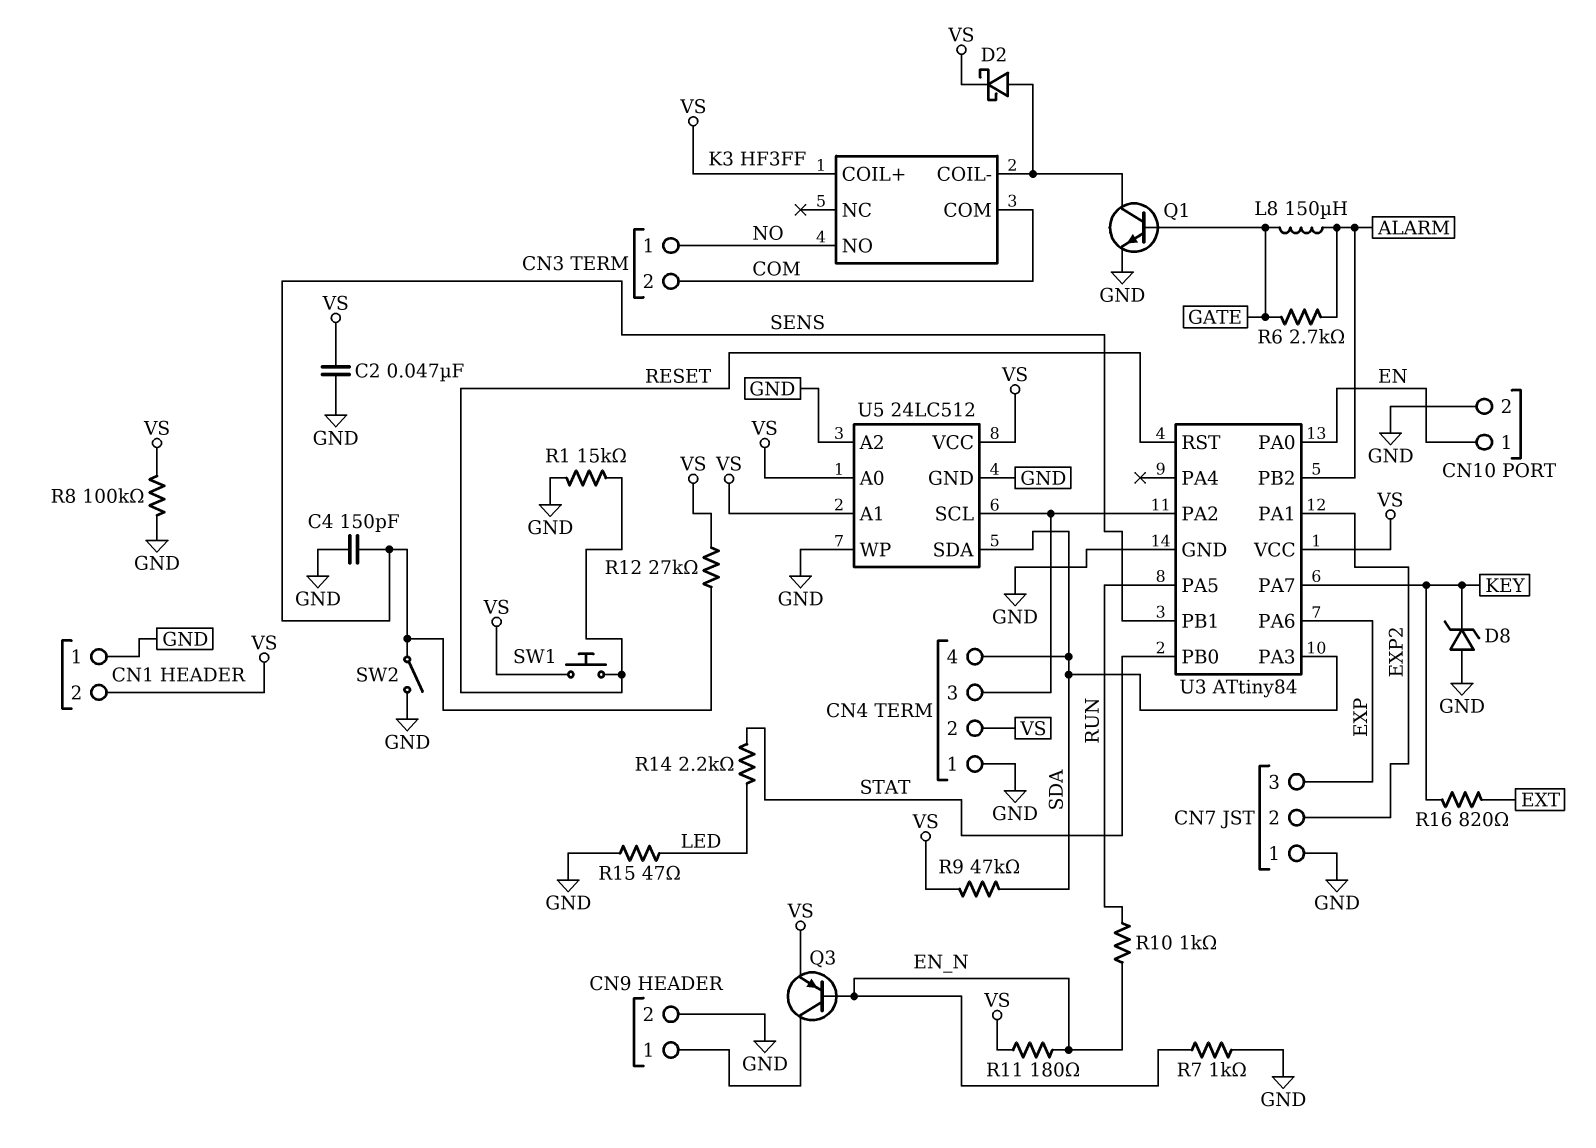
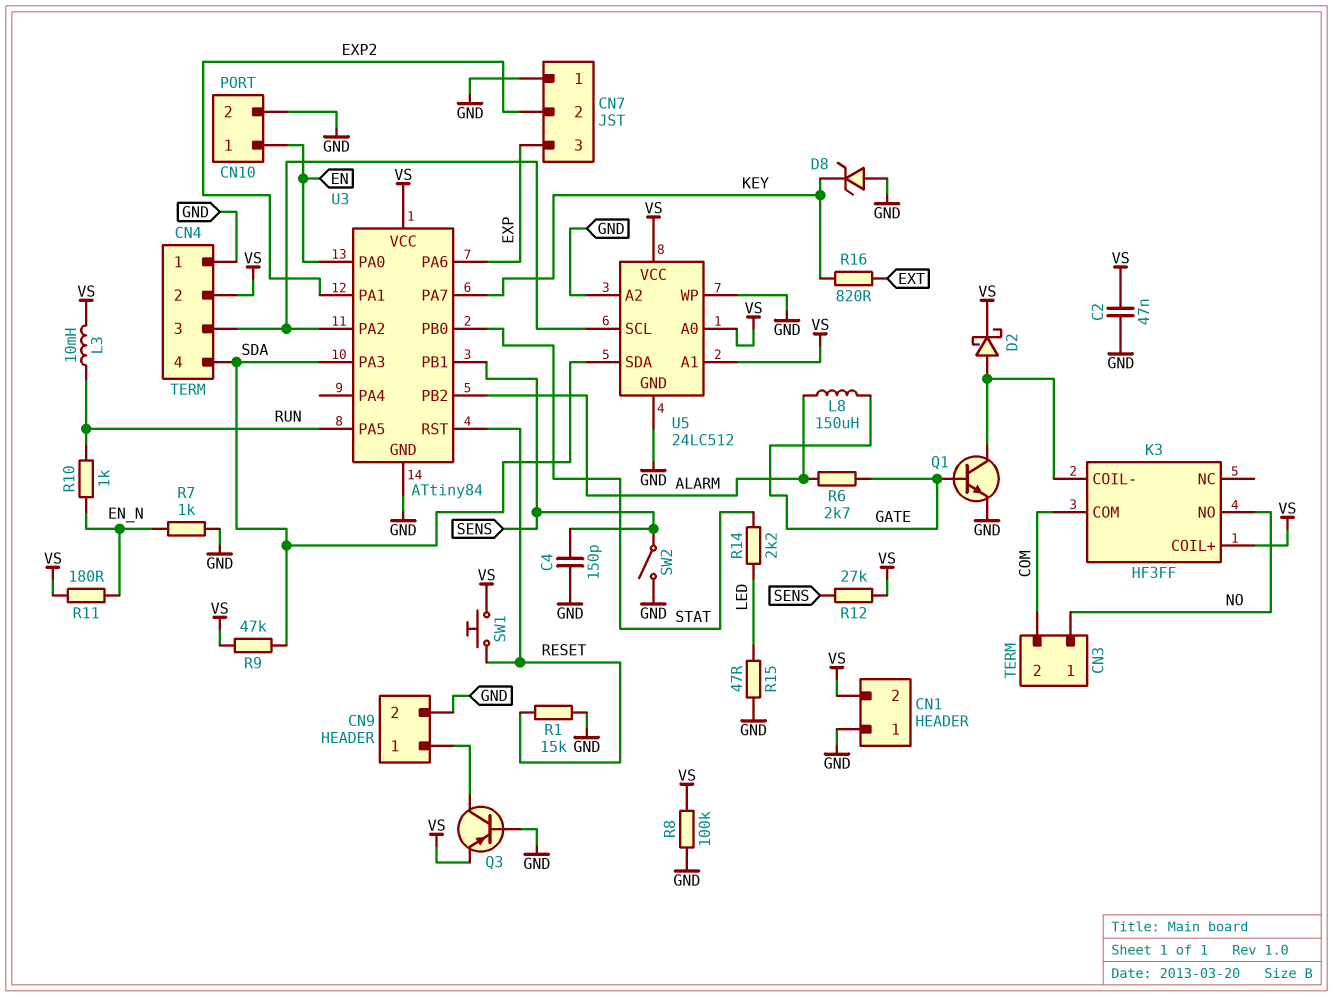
L3: none -> 10mH (RUN, VS)
Q3: PNP (B EN_N, C CN9/1, E VS) -> PNP (B GND, C CN9/1, E VS)

